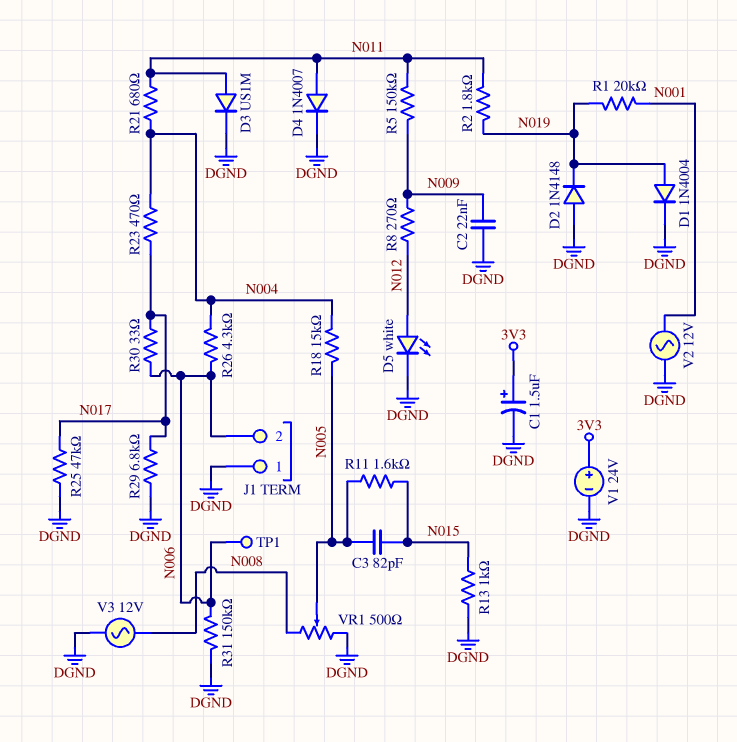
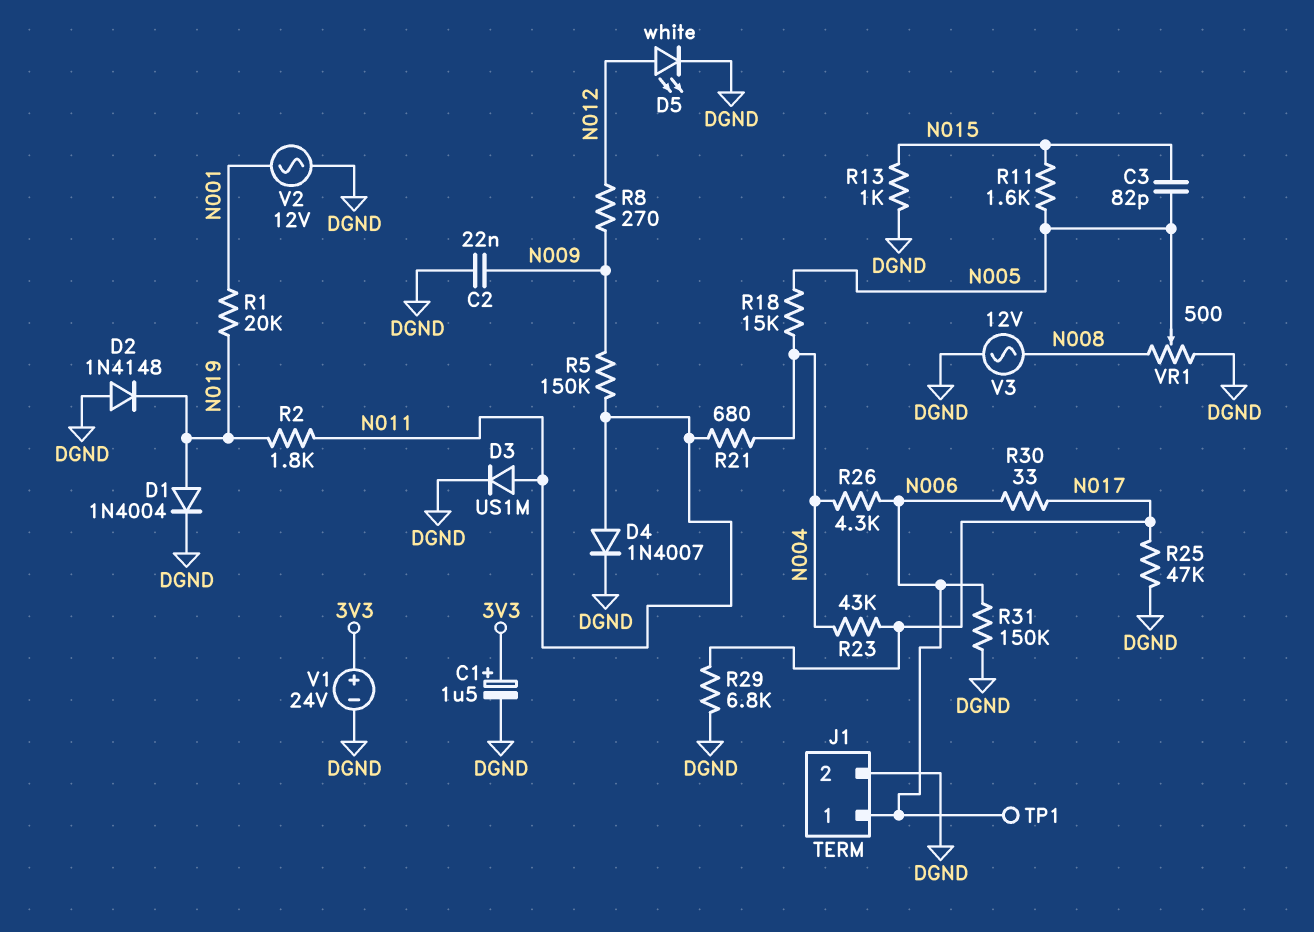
J1 pin 1: DGND -> N006
J1 pin 2: N006 -> DGND
R23: 470 (N004, N017) -> 43k (N004, N017)

